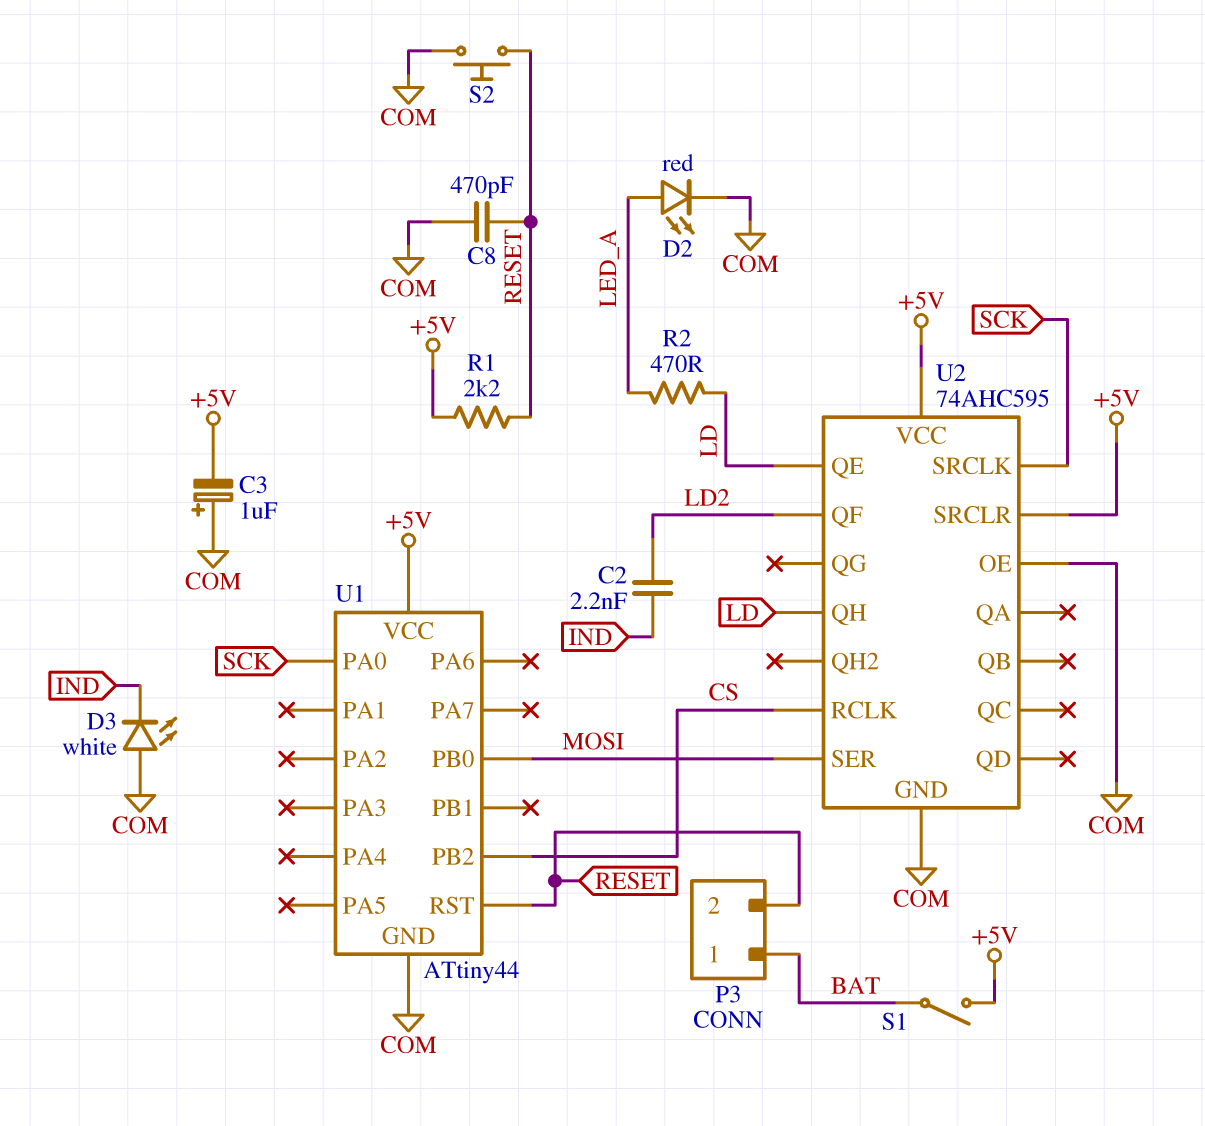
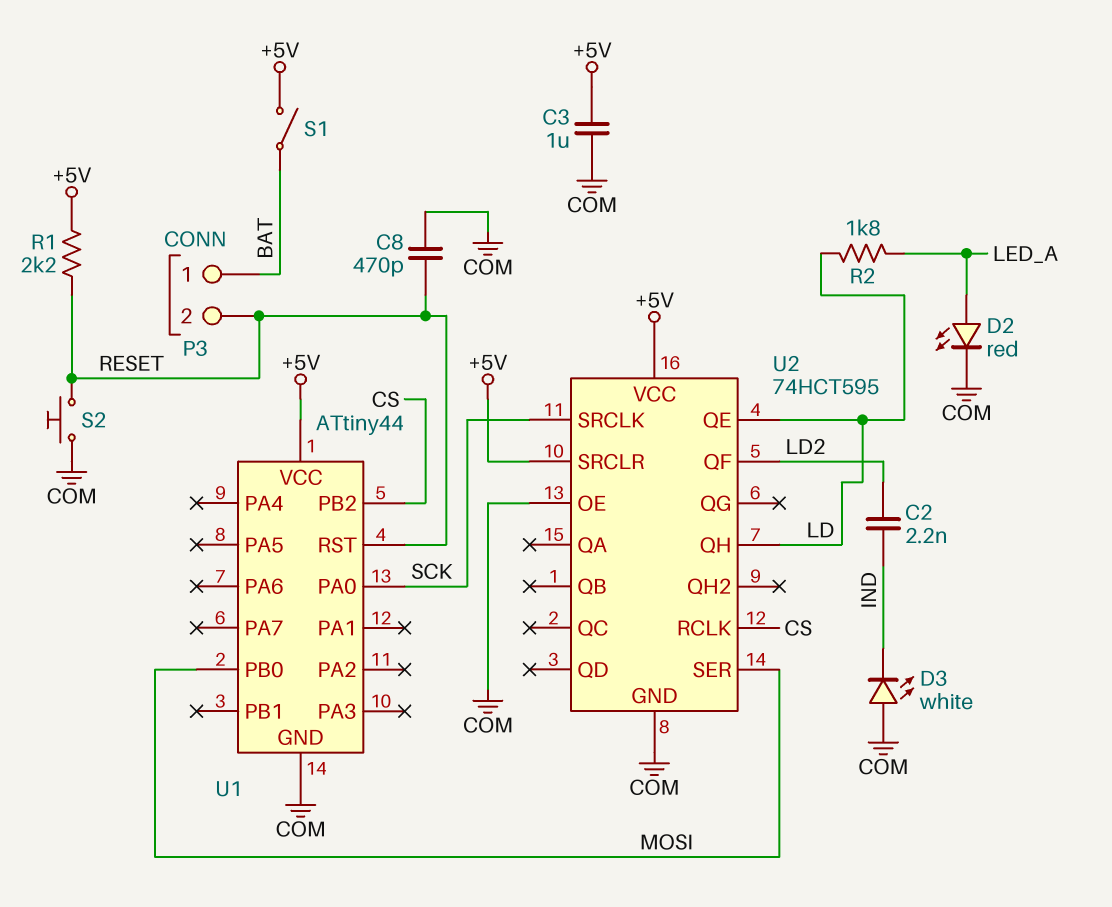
C3: 1uF (plus COM, minus +5V) -> 1uF (+5V, COM)
R2: 470 (LD, LED_A) -> 1.8k (LD, LED_A)
U2: 74AHC595 -> 74HCT595

